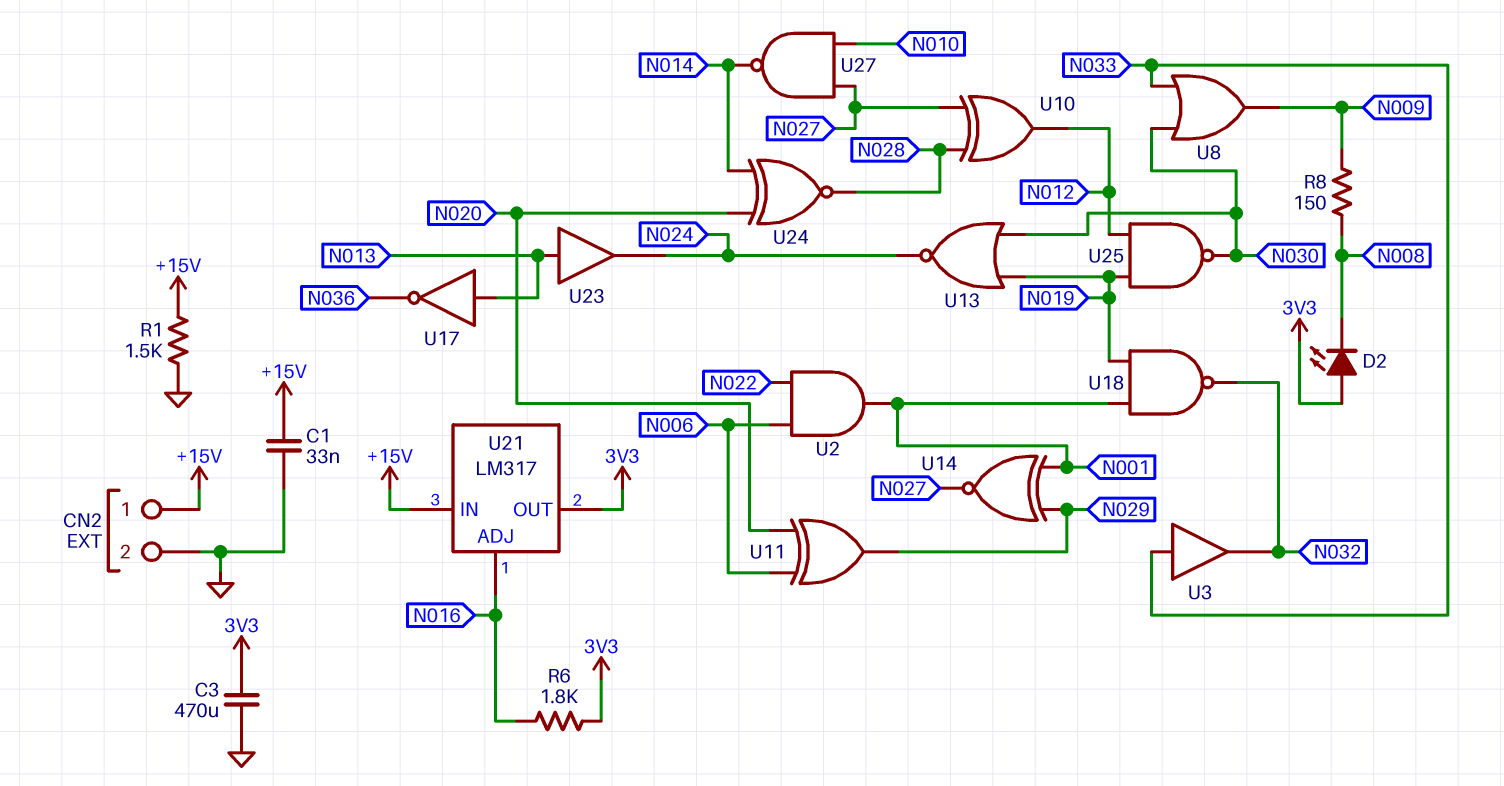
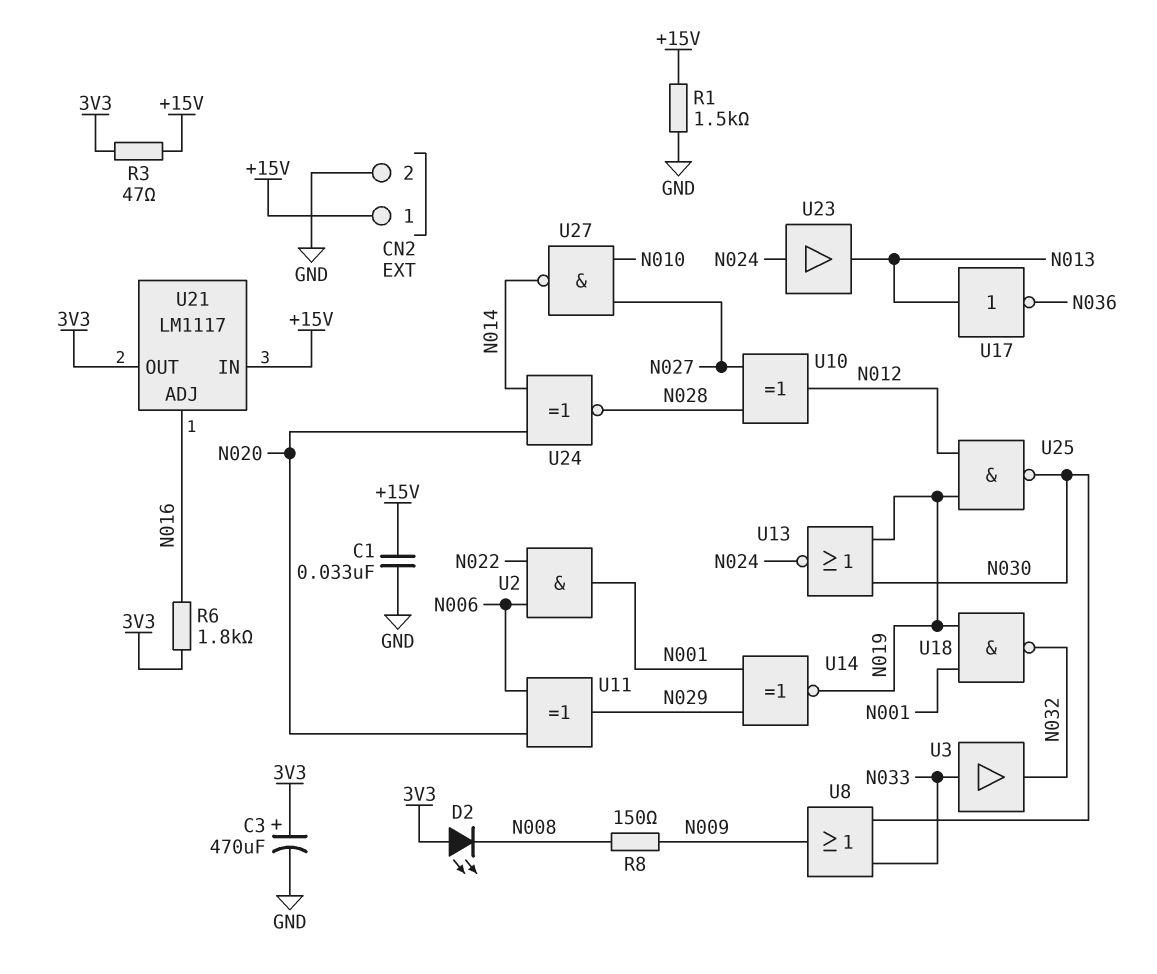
C3: 470uF (3V3, GND) -> 470uF (plus 3V3, minus GND)
R3: none -> 47 (+15V, 3V3)
U14: XNOR (in N001, in N029, out N027) -> XNOR (in N001, in N029, out N019)
U21: LM317 -> LM1117
U23: buffer (in N013, out N024) -> buffer (in N024, out N013)

